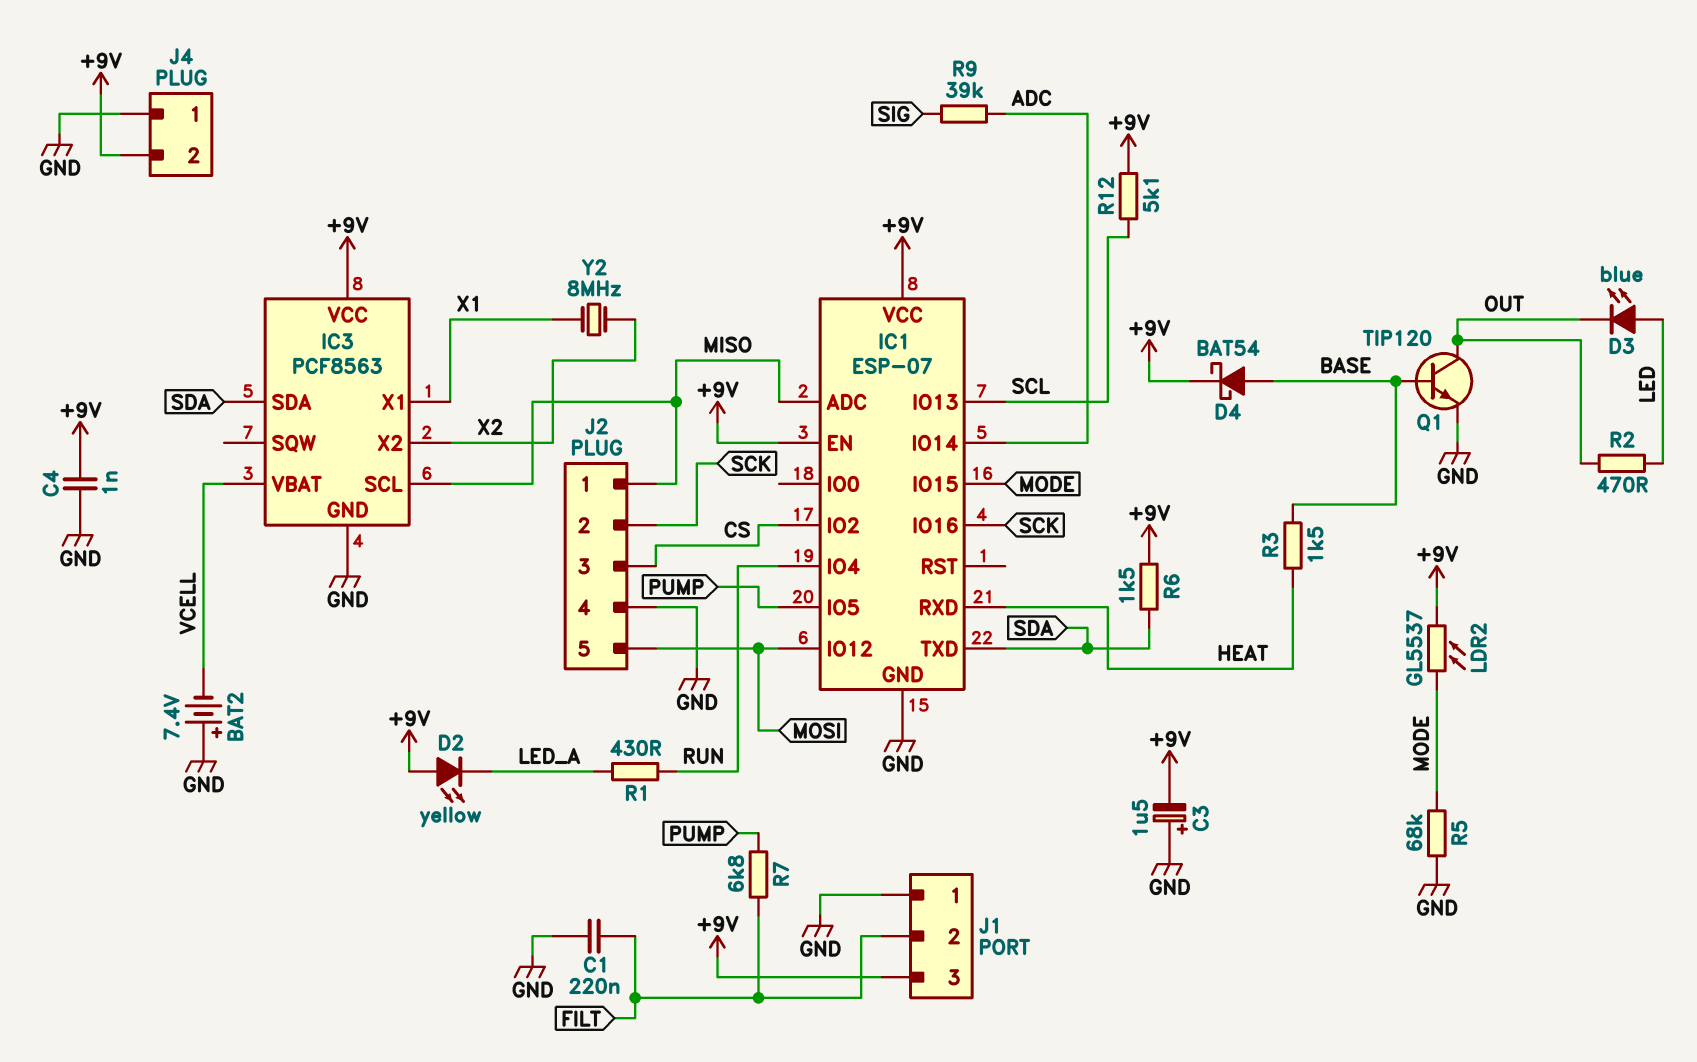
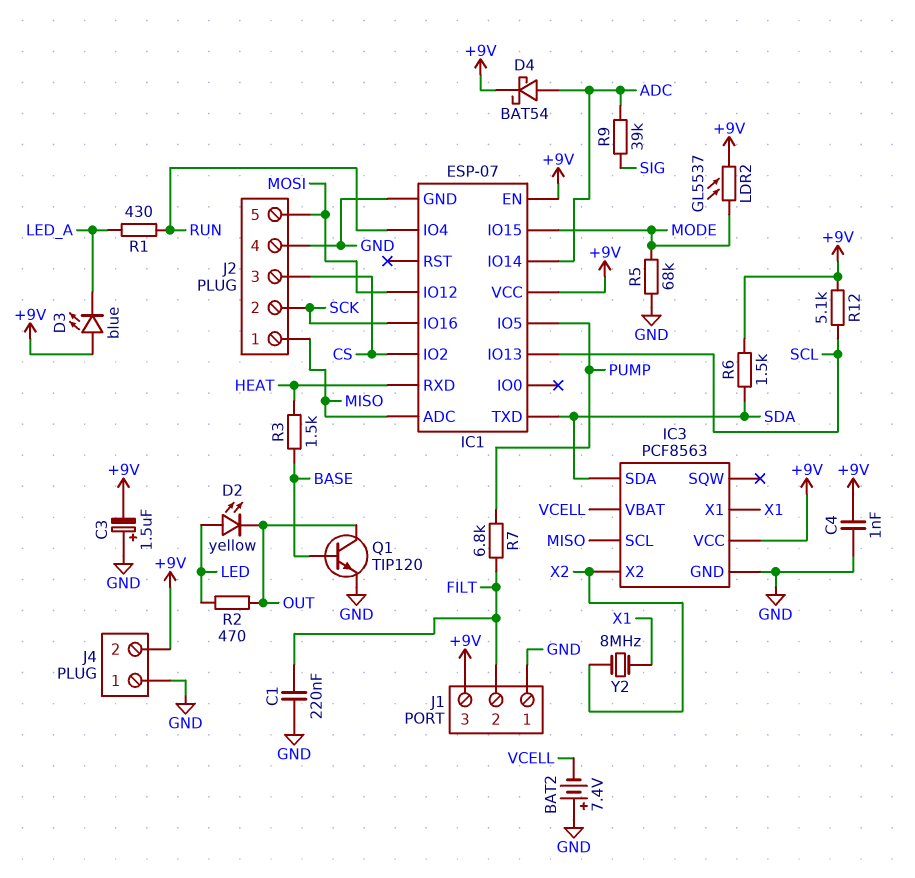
D2: LED yellow (A +9V, K LED_A) -> LED yellow (A LED, K OUT)
D3: LED blue (A LED, K OUT) -> LED blue (A +9V, K LED_A)
D4: schottky BAT54 (A BASE, K +9V) -> schottky BAT54 (A ADC, K +9V)

